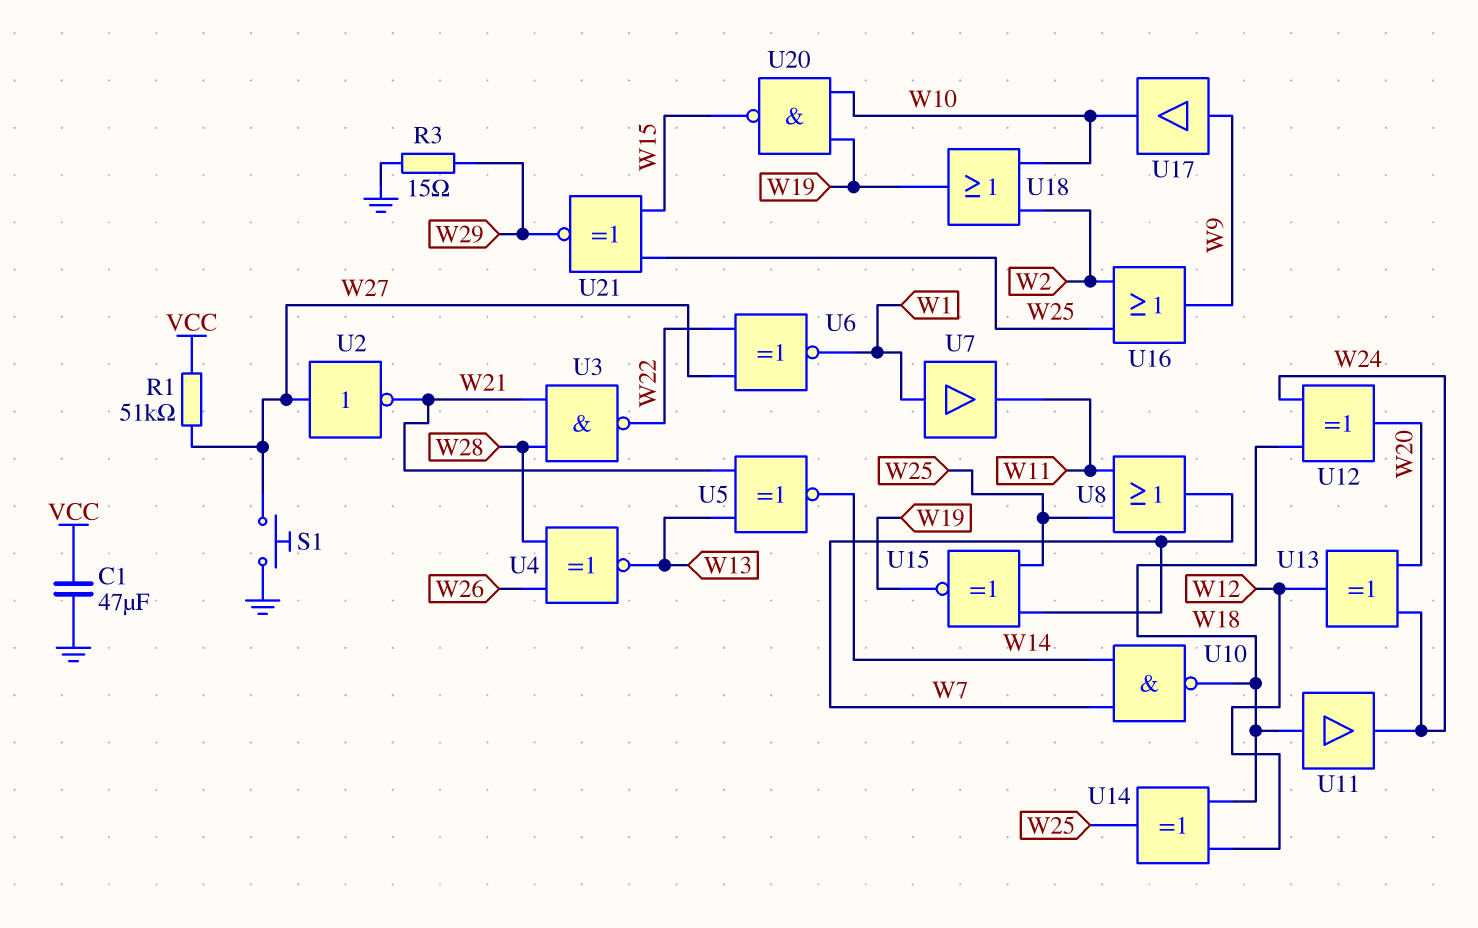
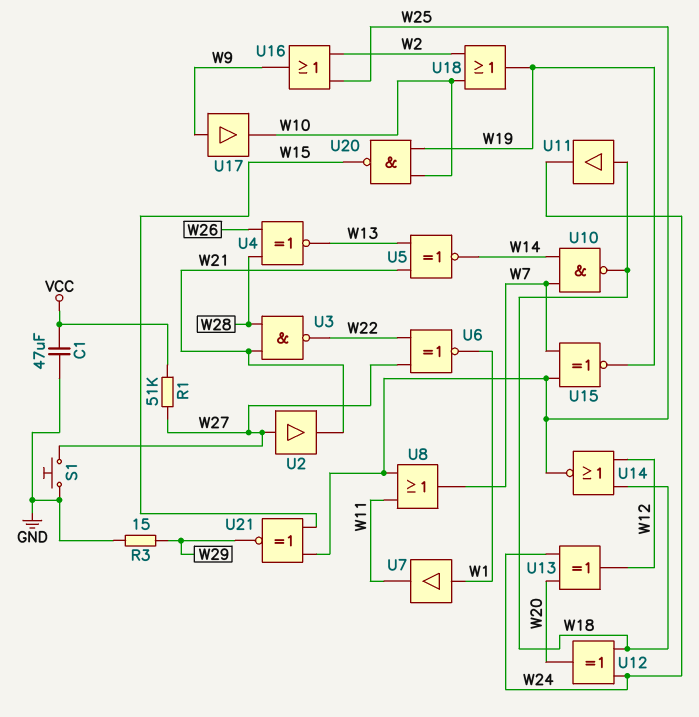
U2: NOT (in W27, out W21) -> buffer (in W27, out W21)
U14: XOR (in W12, in W18, out W25) -> NOR (in W12, in W18, out W25)

